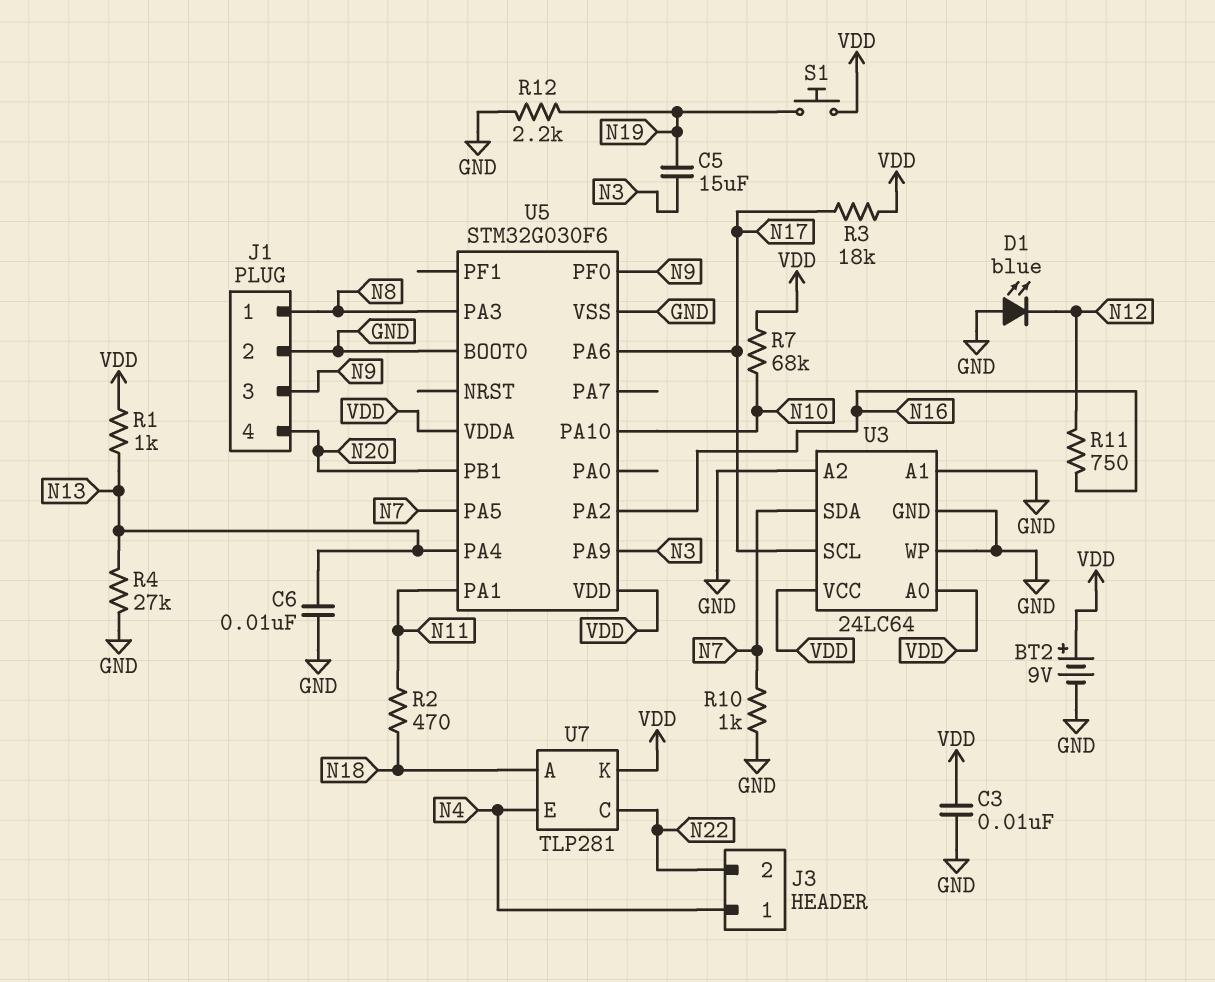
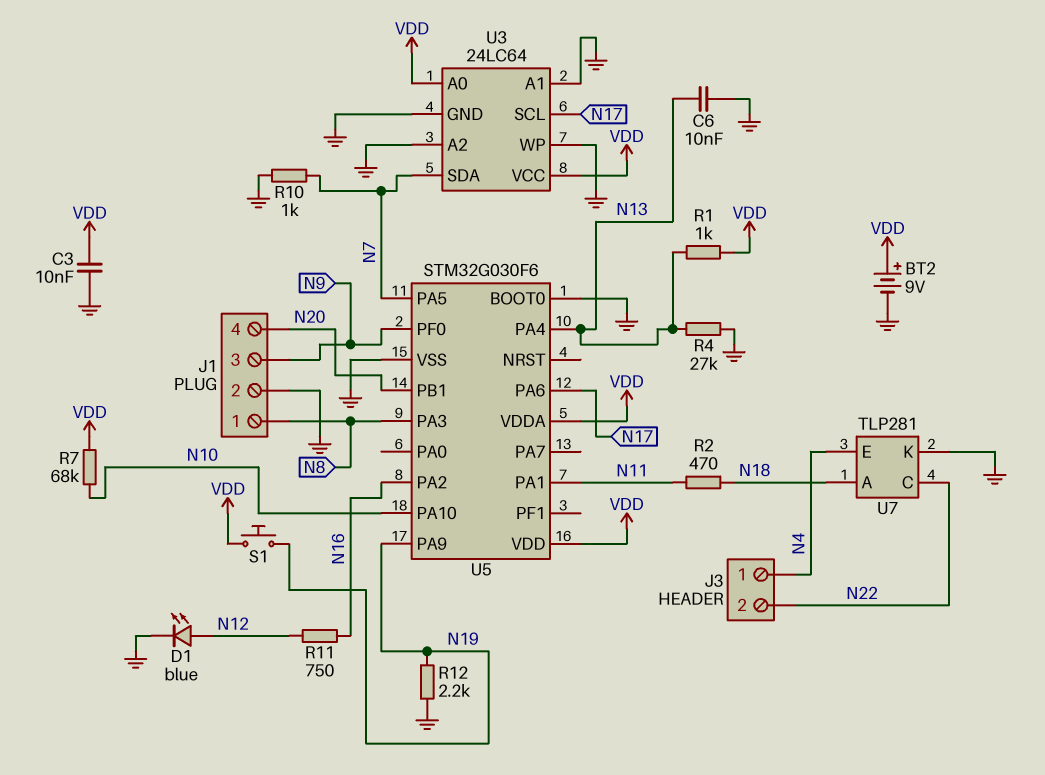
C5: 15uF (N3, N19) -> none
D1: LED blue (A GND, K N12) -> LED blue (A N12, K GND)
R3: 18k (N17, VDD) -> none
U5 pin PA9: N3 -> N19
U7 pin K: VDD -> GND

